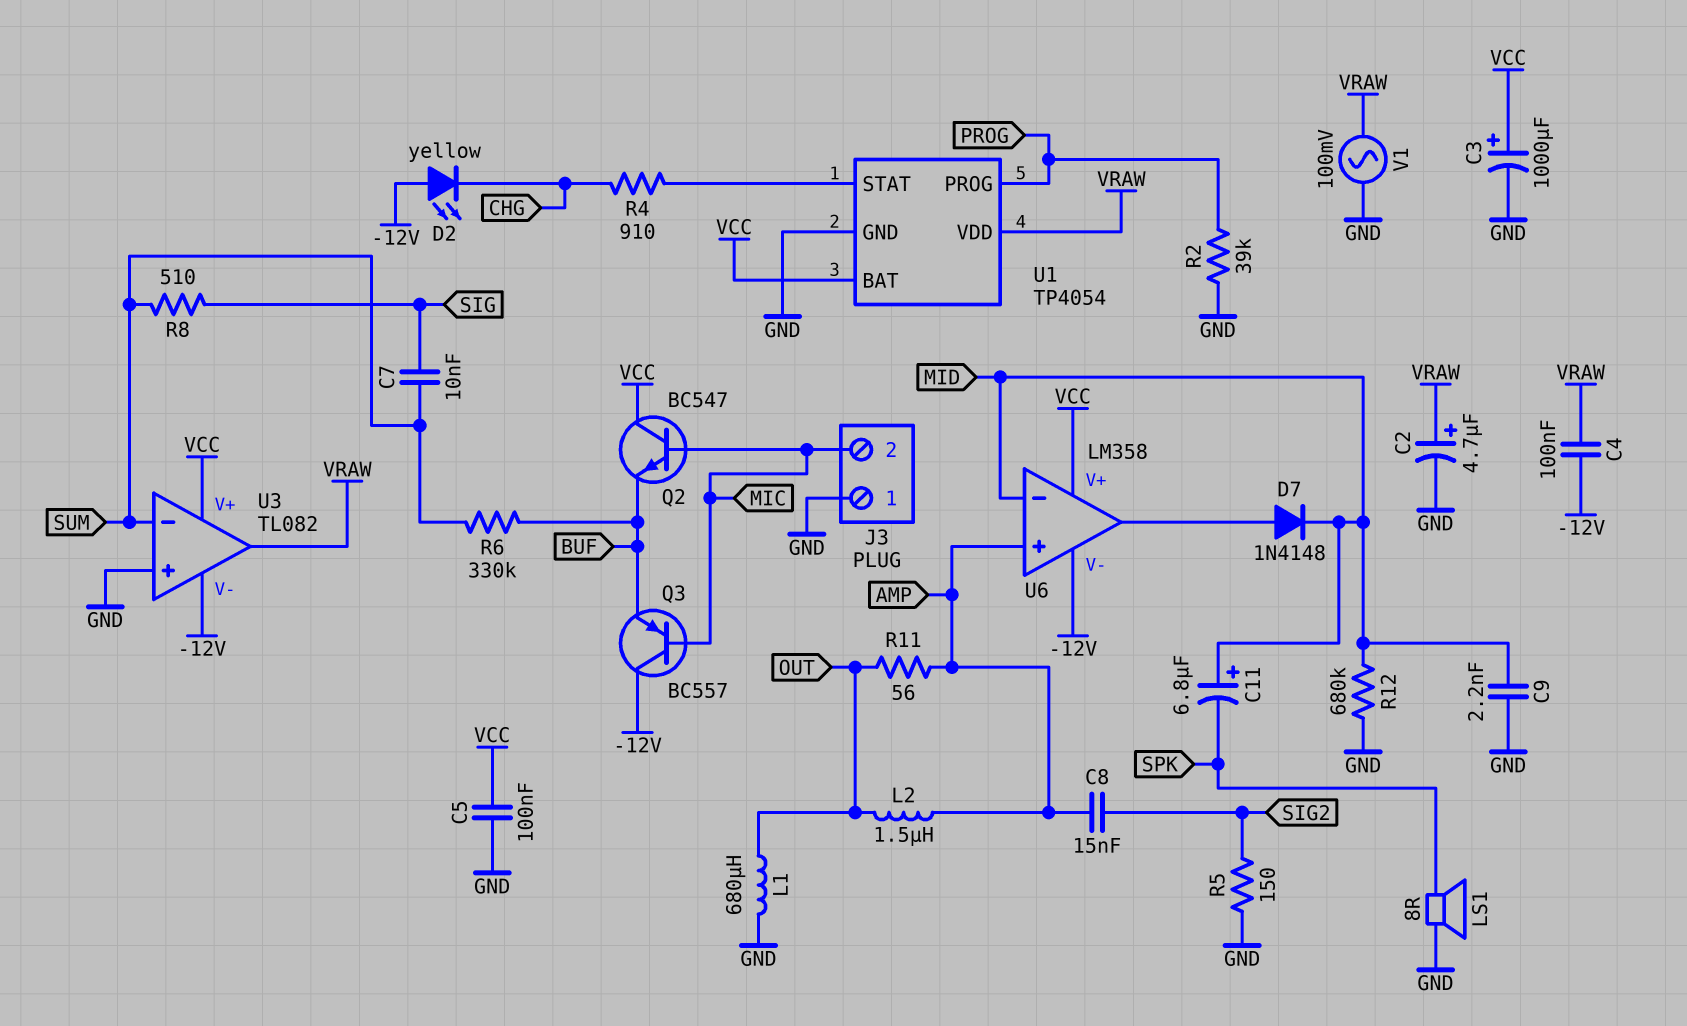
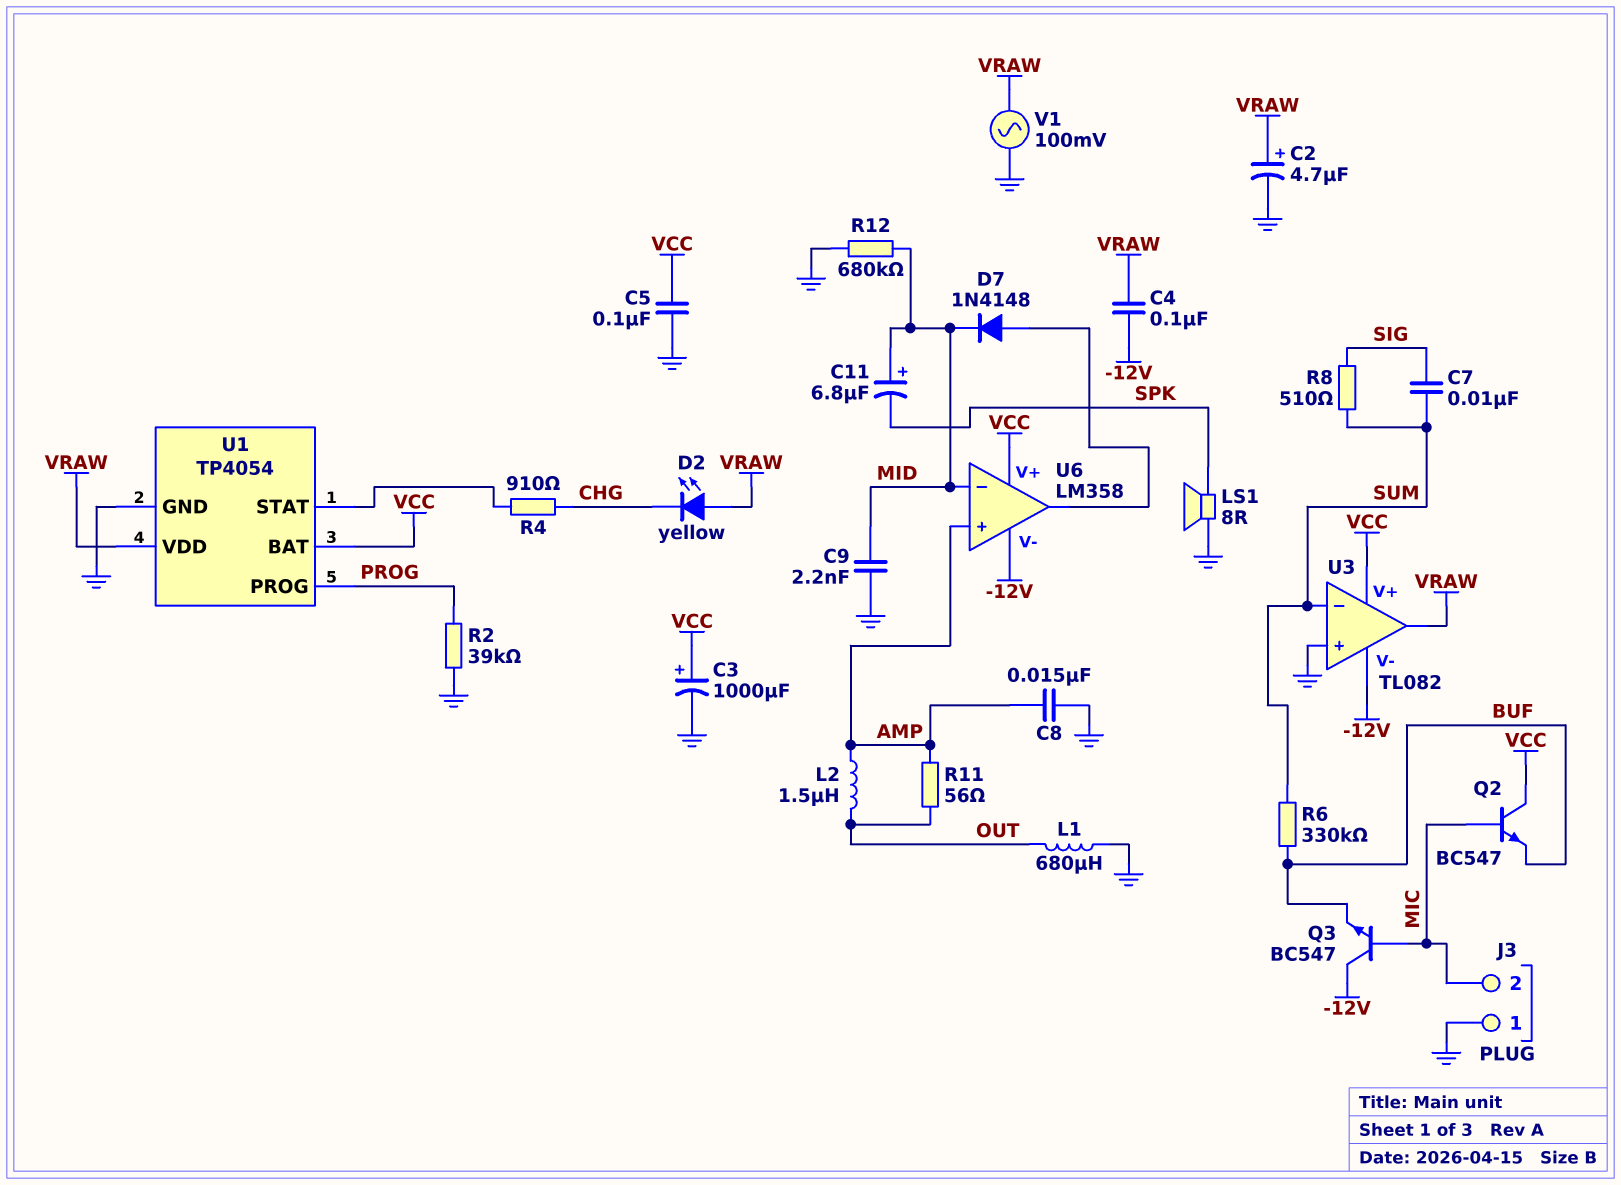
C8: 15nF (AMP, SIG2) -> 15nF (AMP, GND)
D2: LED yellow (A -12V, K CHG) -> LED yellow (A VRAW, K CHG)
Q3: PNP BC557 (B MIC, C -12V, E BUF) -> NPN BC547 (B MIC, C -12V, E BUF)
R5: 150 (GND, SIG2) -> none

